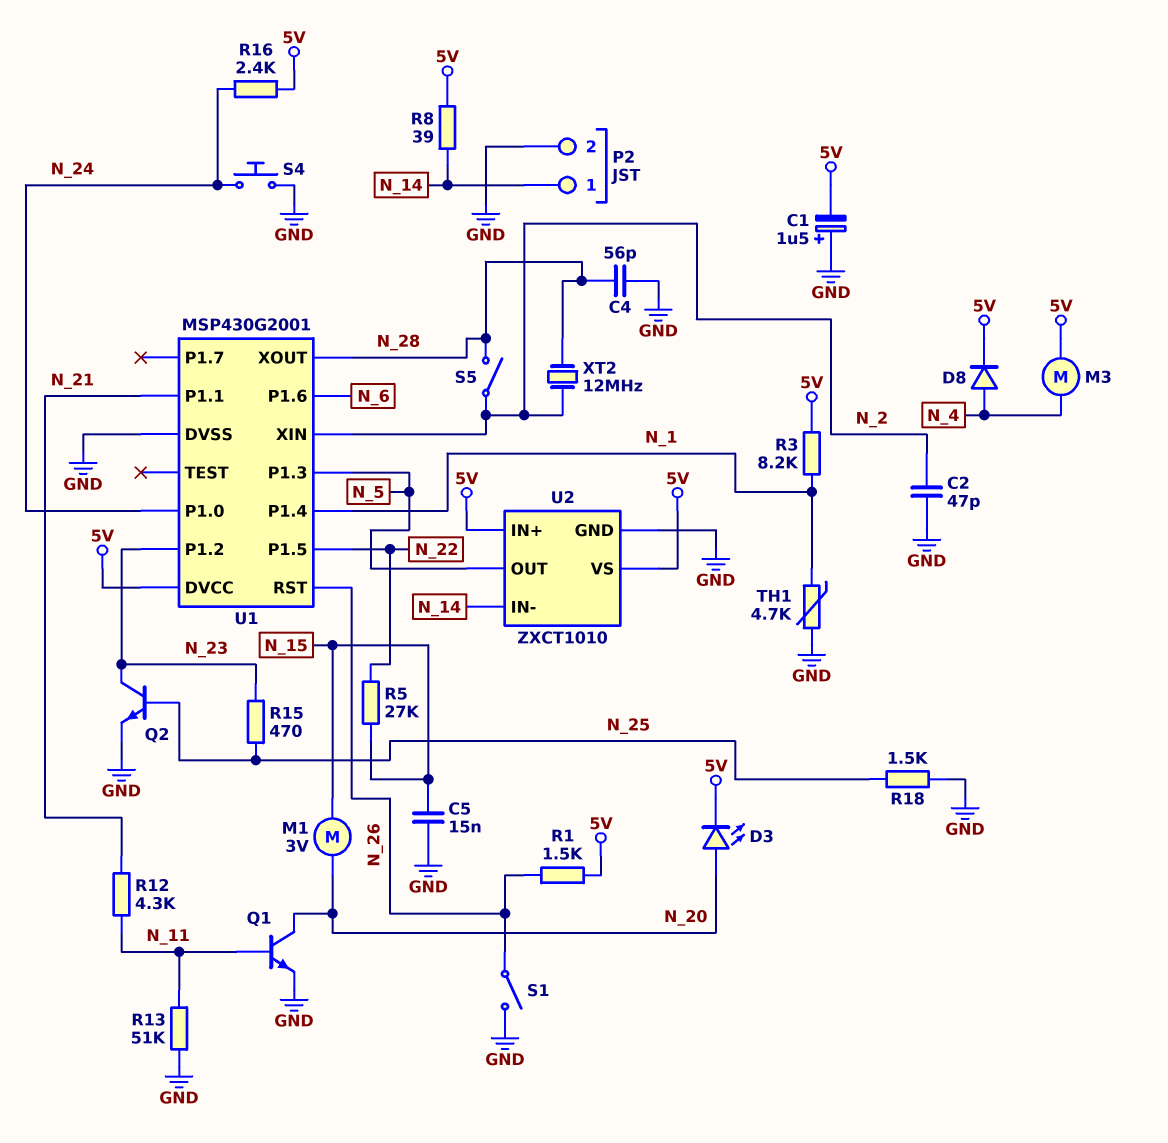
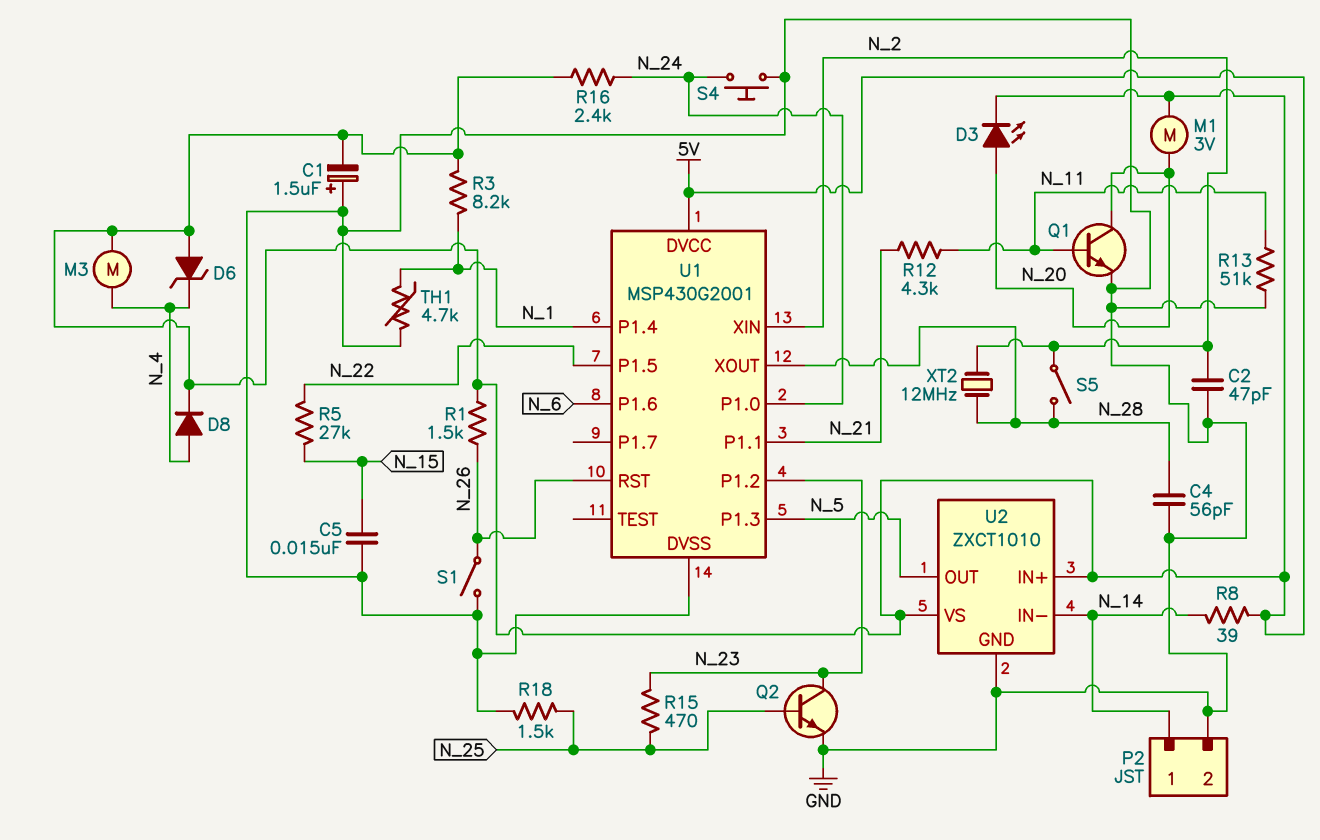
D6: none -> zener (A 5V, K N_4)
M1: motor 3V (N_15, N_20) -> motor 3V (5V, N_20)

